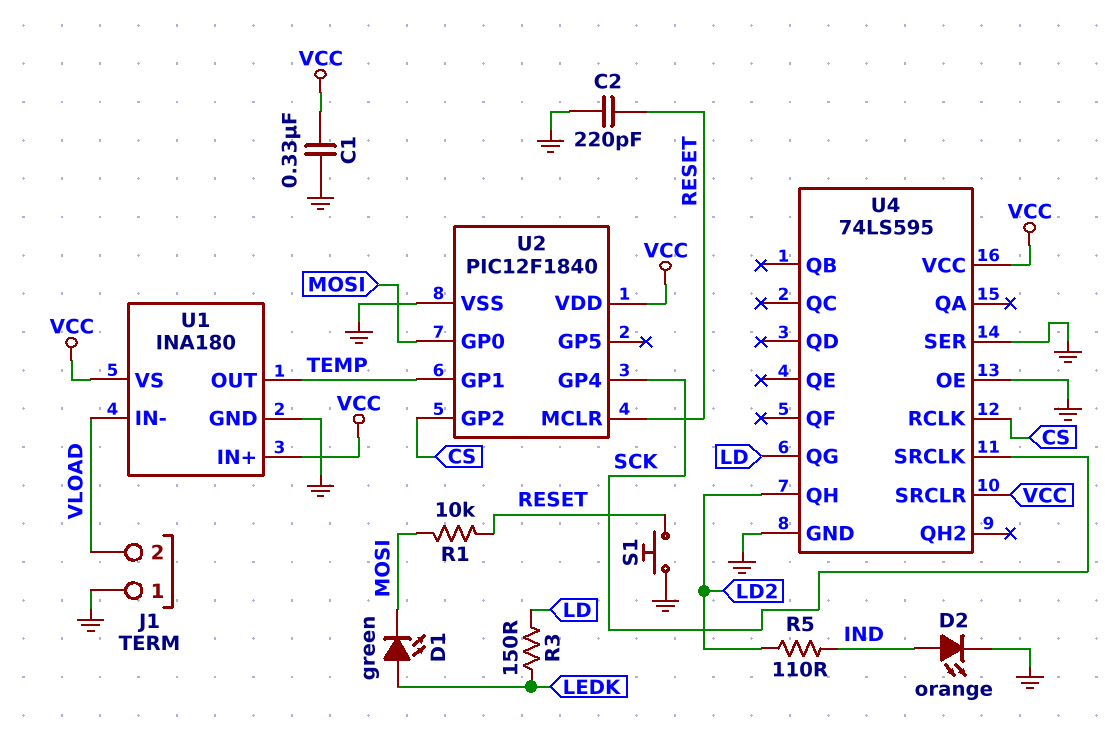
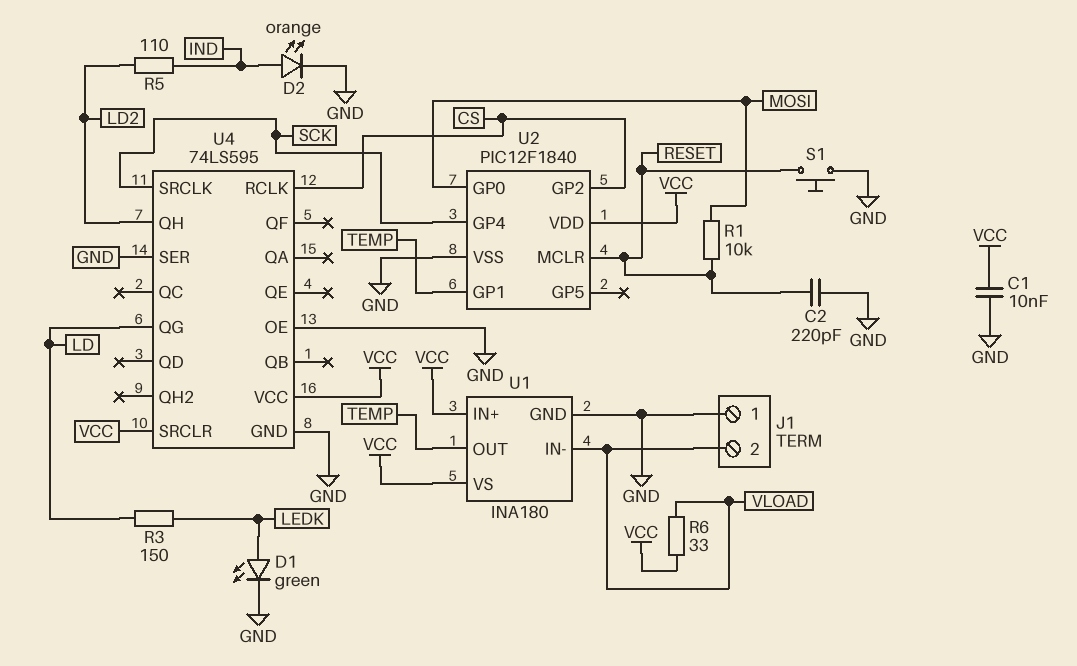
C1: 330nF (GND, VCC) -> 10nF (GND, VCC)
D1: LED green (A LEDK, K MOSI) -> LED green (A LEDK, K GND)
R6: none -> 33 (VCC, VLOAD)

